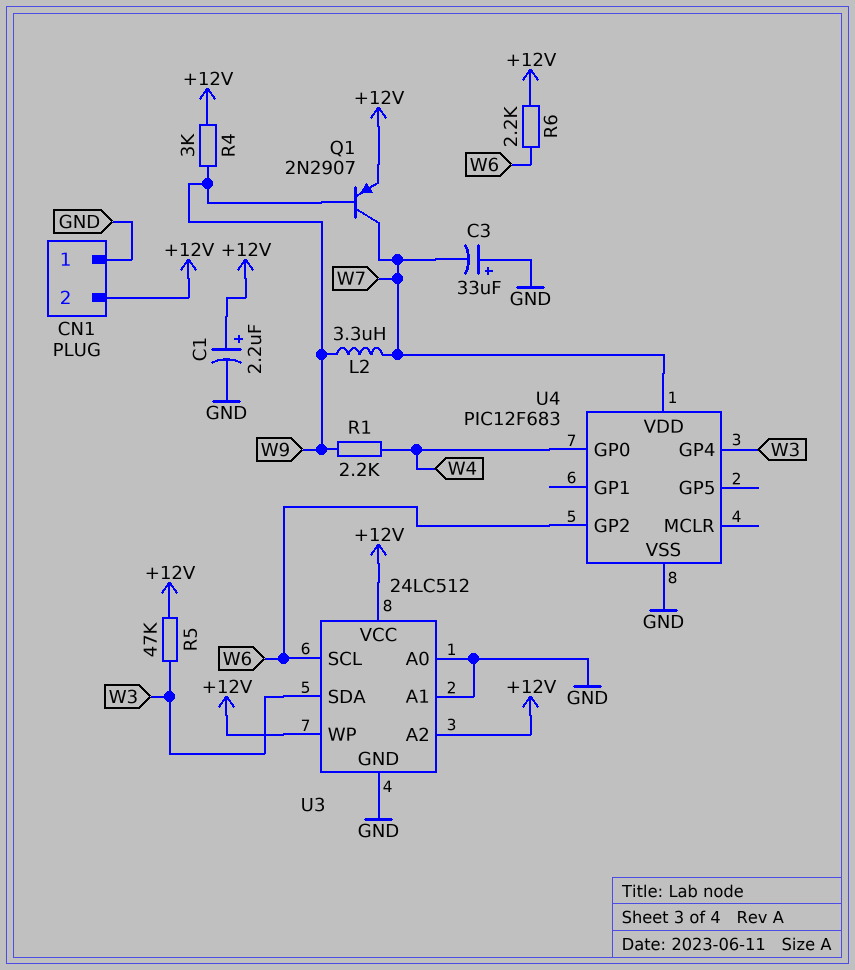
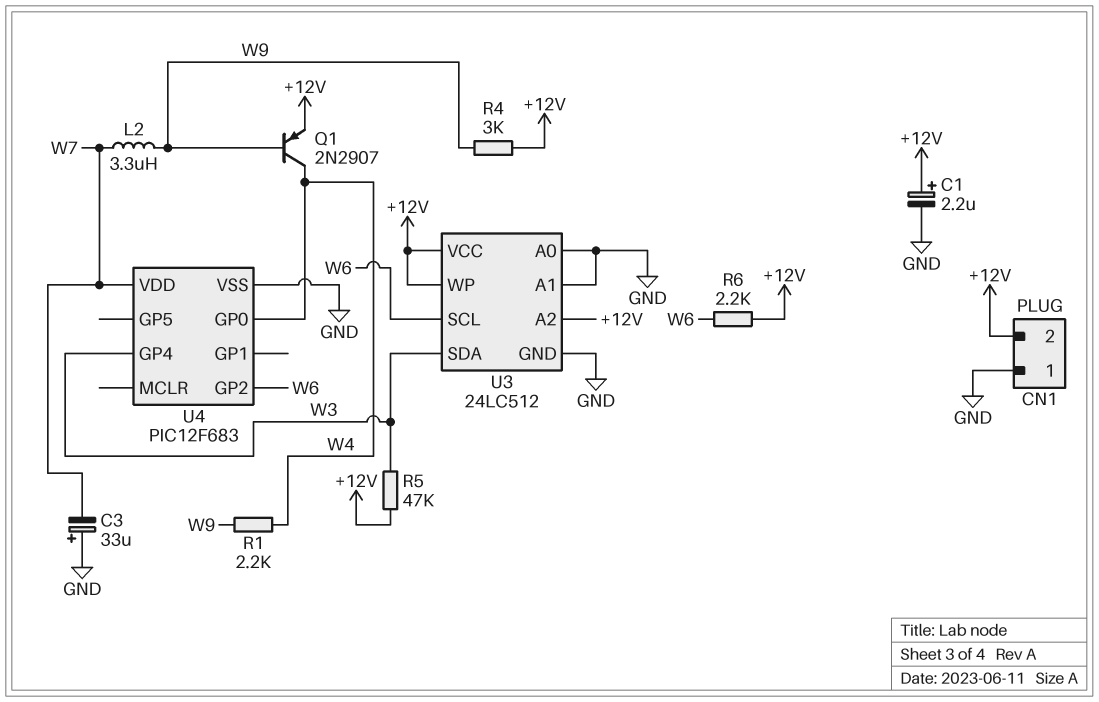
Q1: PNP 2N2907 (B W9, C W7, E +12V) -> PNP 2N2907 (B W9, C W4, E +12V)

